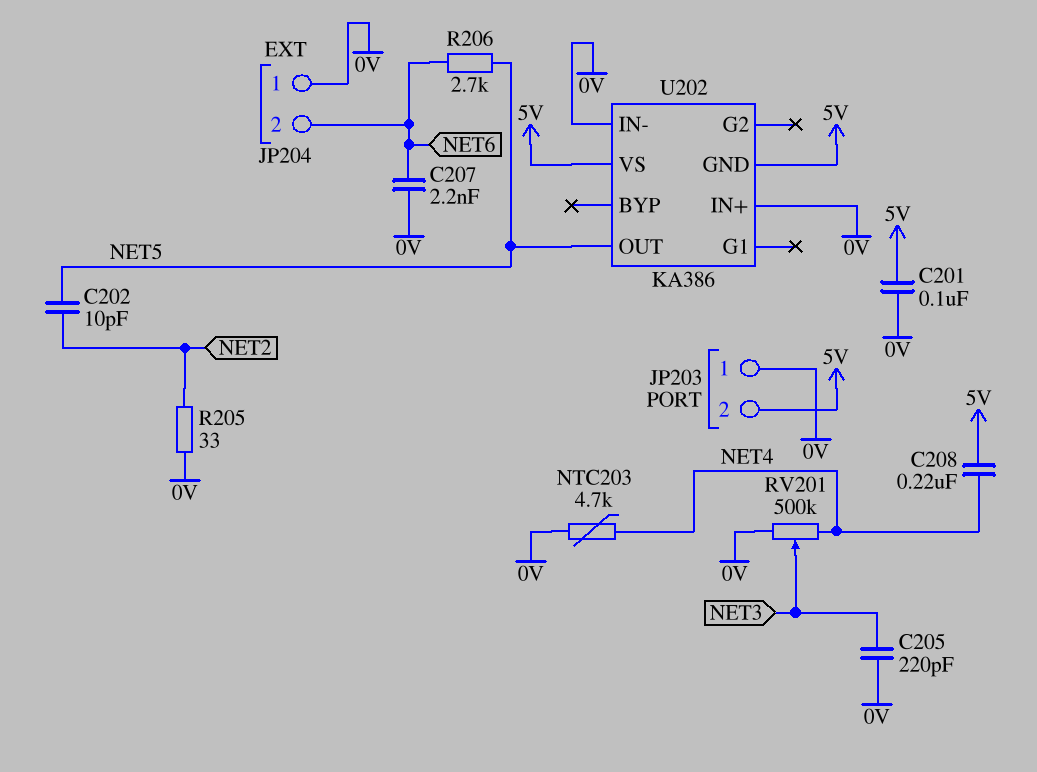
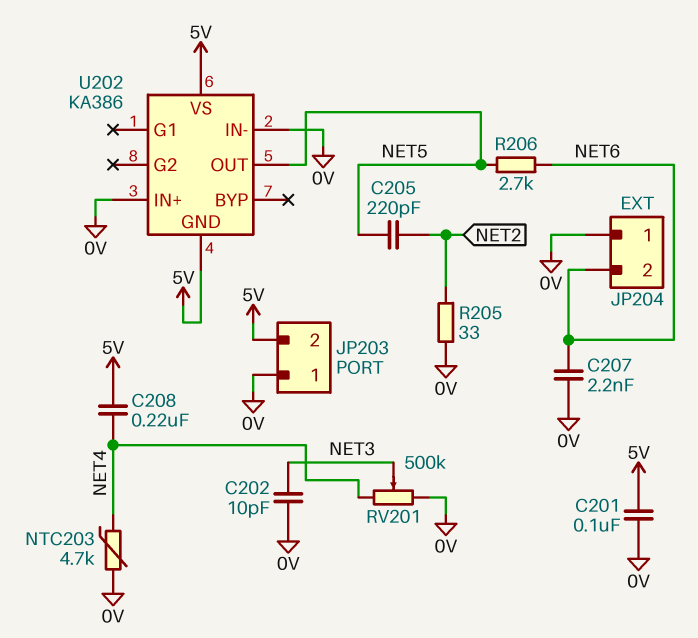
C202: 10pF (NET2, NET5) -> 10pF (0V, NET3)
C205: 220pF (0V, NET3) -> 220pF (NET2, NET5)

